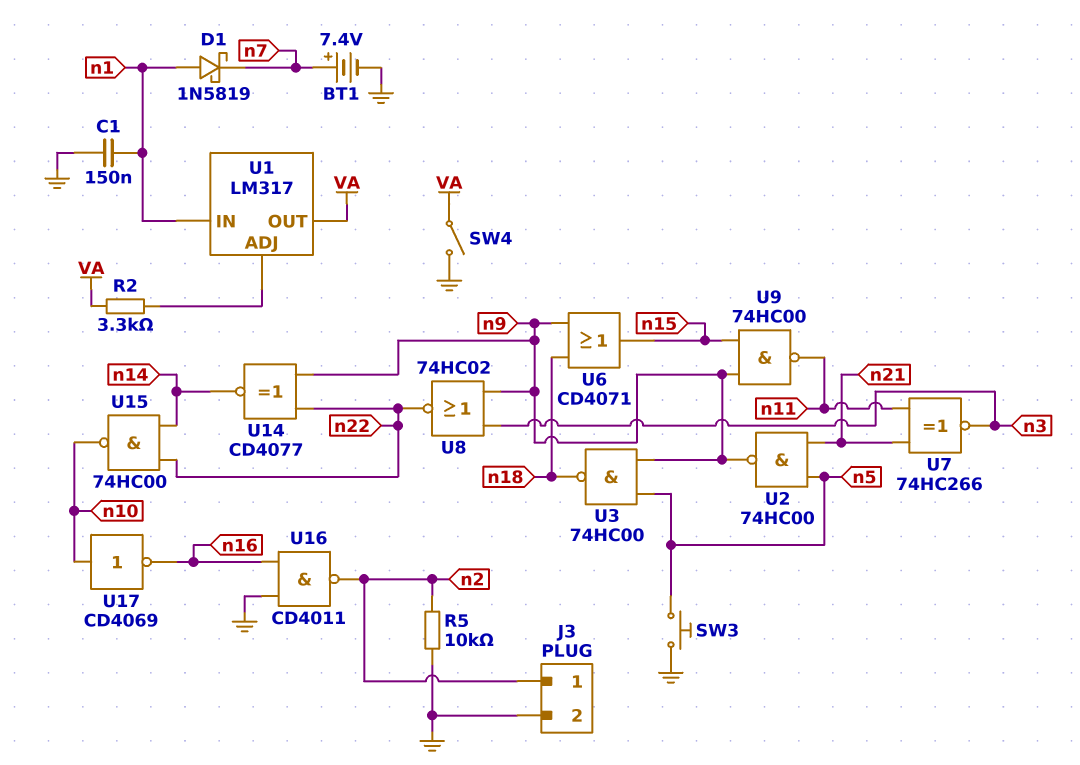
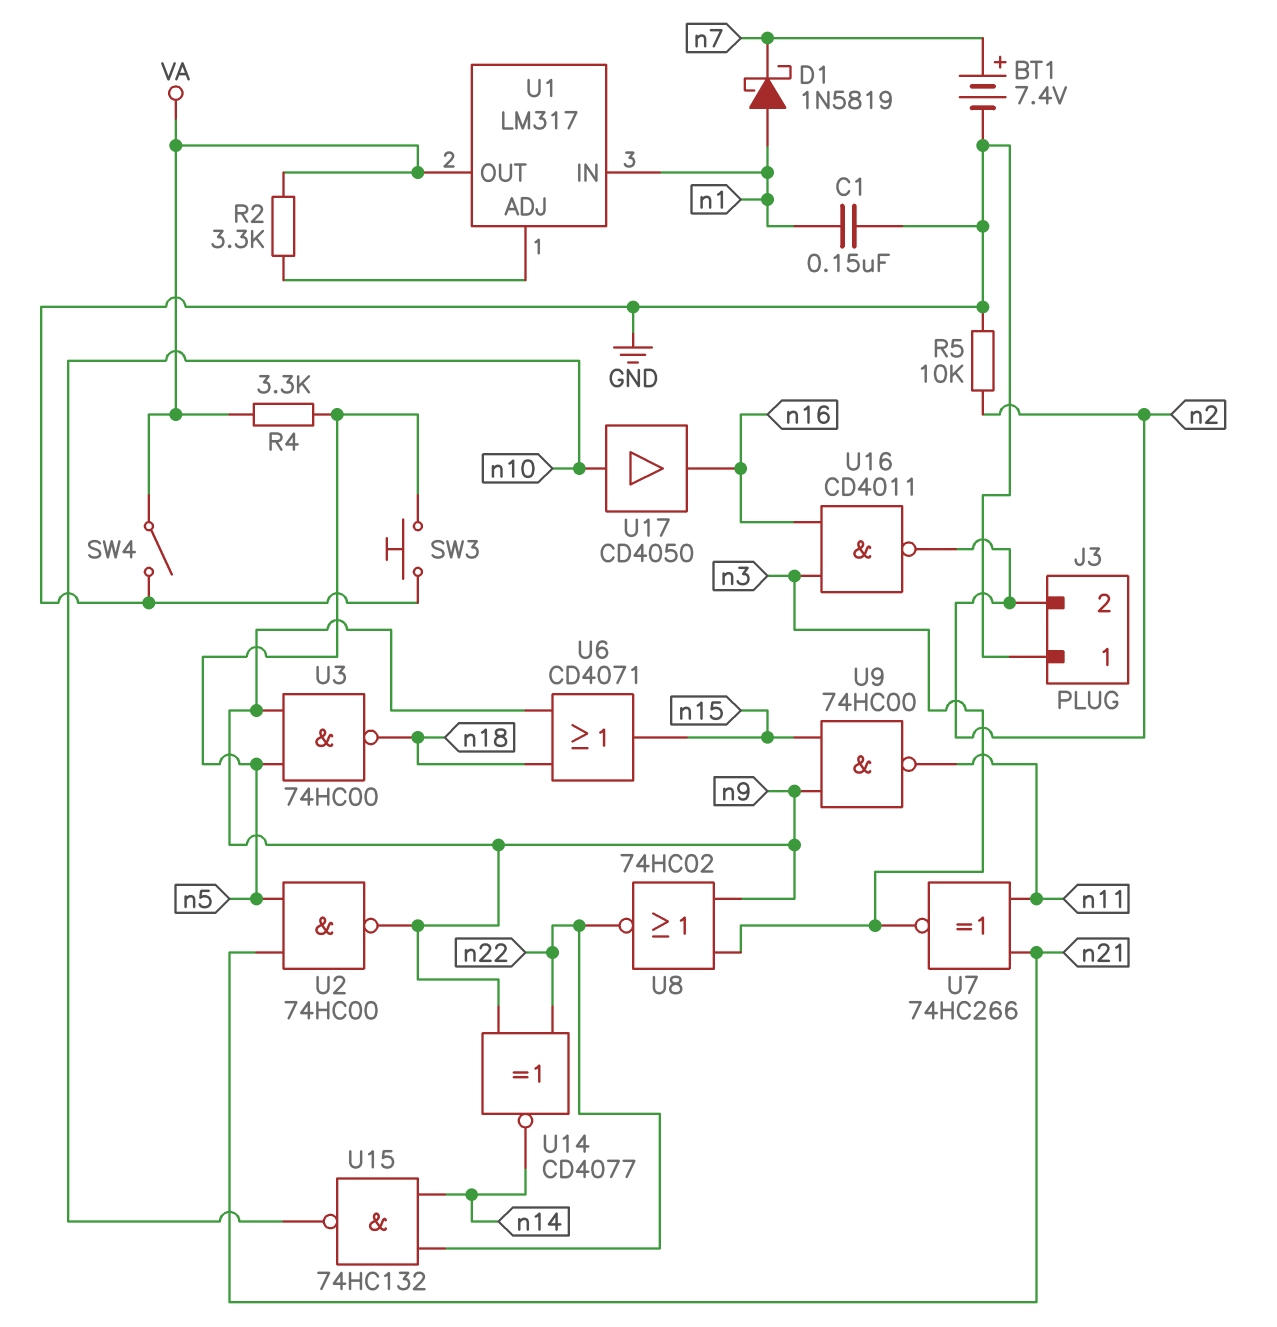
J3 pin 1: n2 -> GND
J3 pin 2: GND -> n2
R4: none -> 3.3k (VA, n5)
U15: NAND 74HC00 (in n14, in n22, out n10) -> NAND 74HC132 (in n14, in n22, out n10)
U16: NAND CD4011 (in GND, in n16, out n2) -> NAND CD4011 (in n3, in n16, out n2)
U17: NOT CD4069 (in n10, out n16) -> buffer CD4050 (in n10, out n16)

